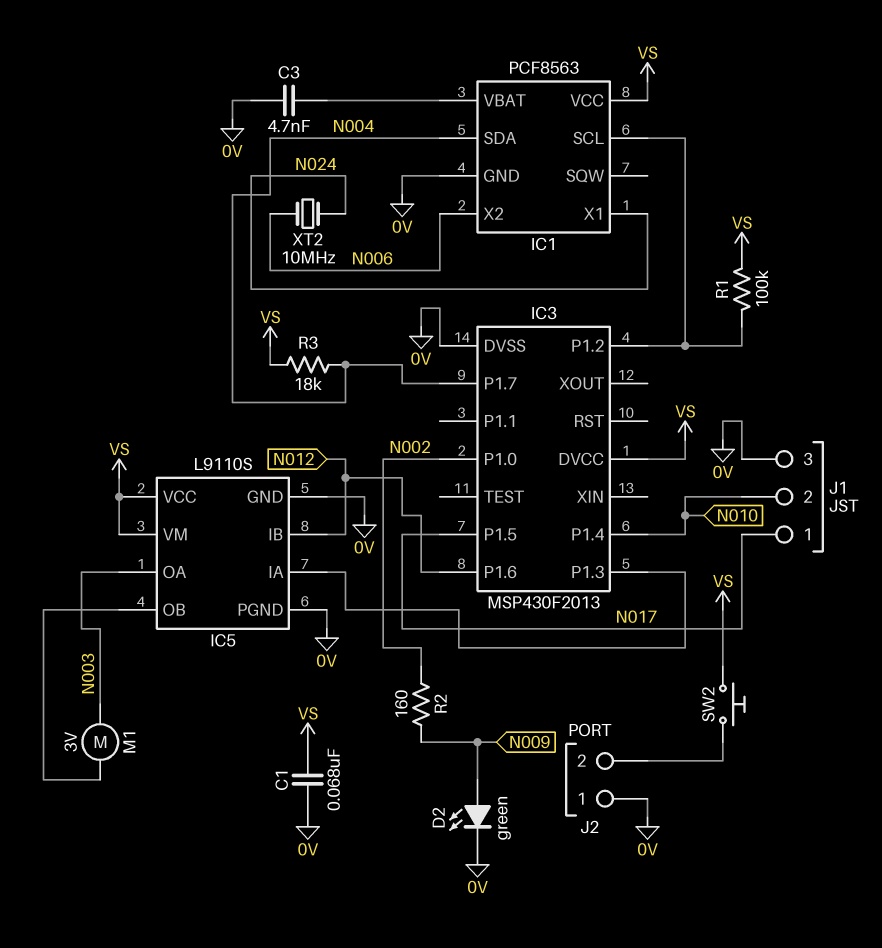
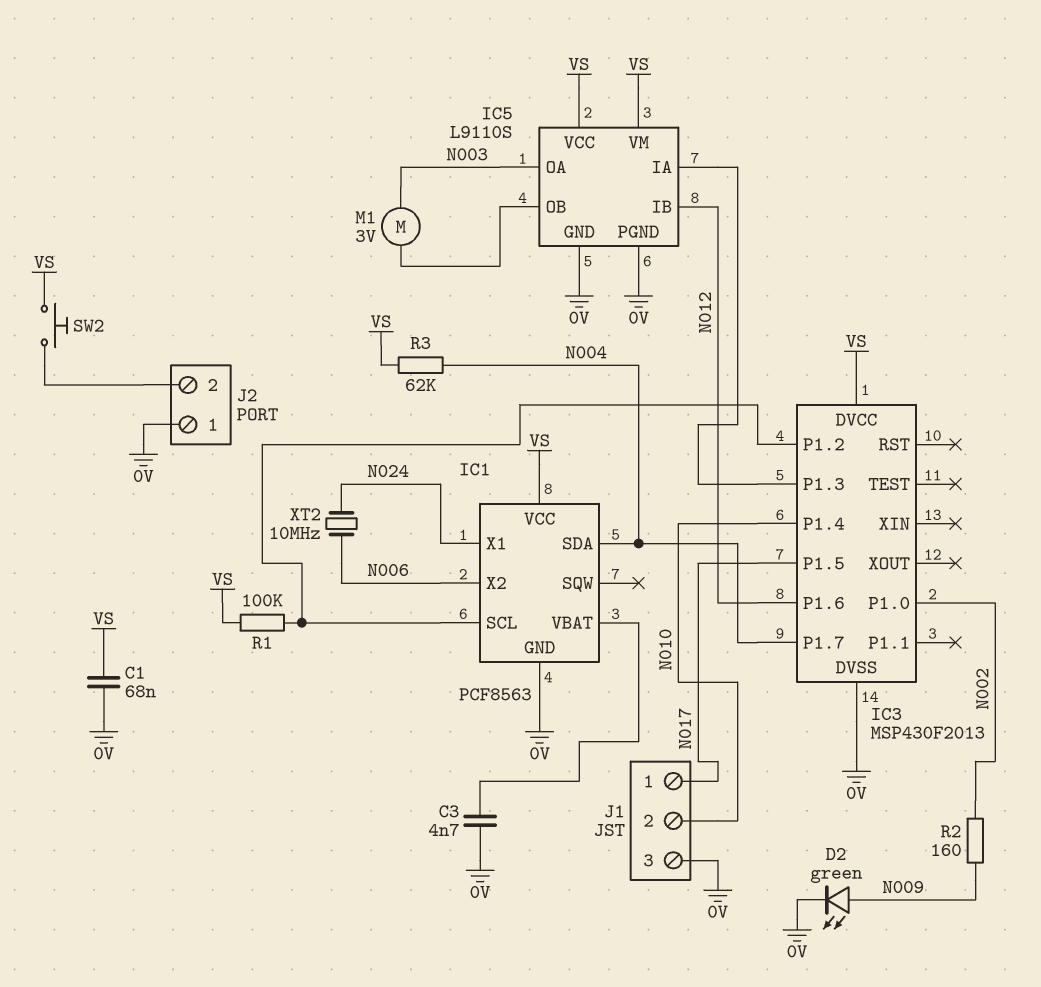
R3: 18k (N004, VS) -> 62k (N004, VS)

